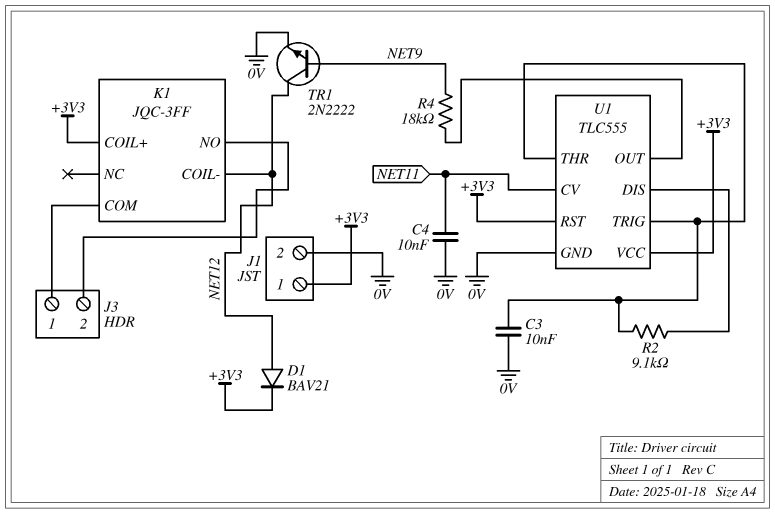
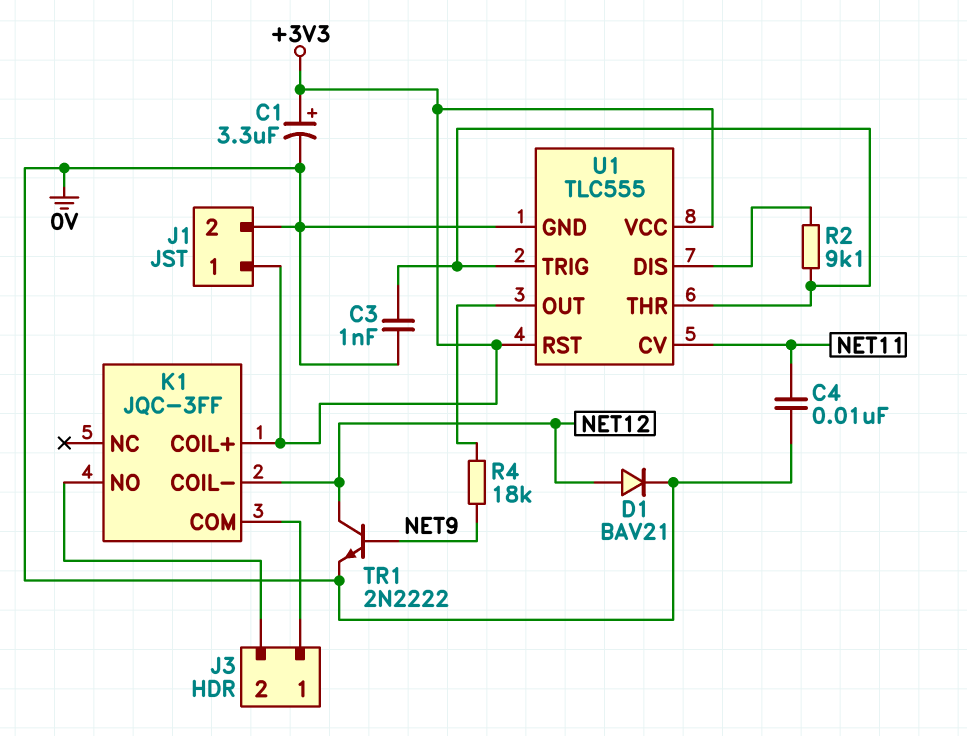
C1: none -> 3.3uF (plus +3V3, minus 0V)
C3: 10nF (0V, U1/THR) -> 1nF (0V, U1/THR)
D1: diode BAV21 (A NET12, K +3V3) -> diode BAV21 (A NET12, K 0V)

